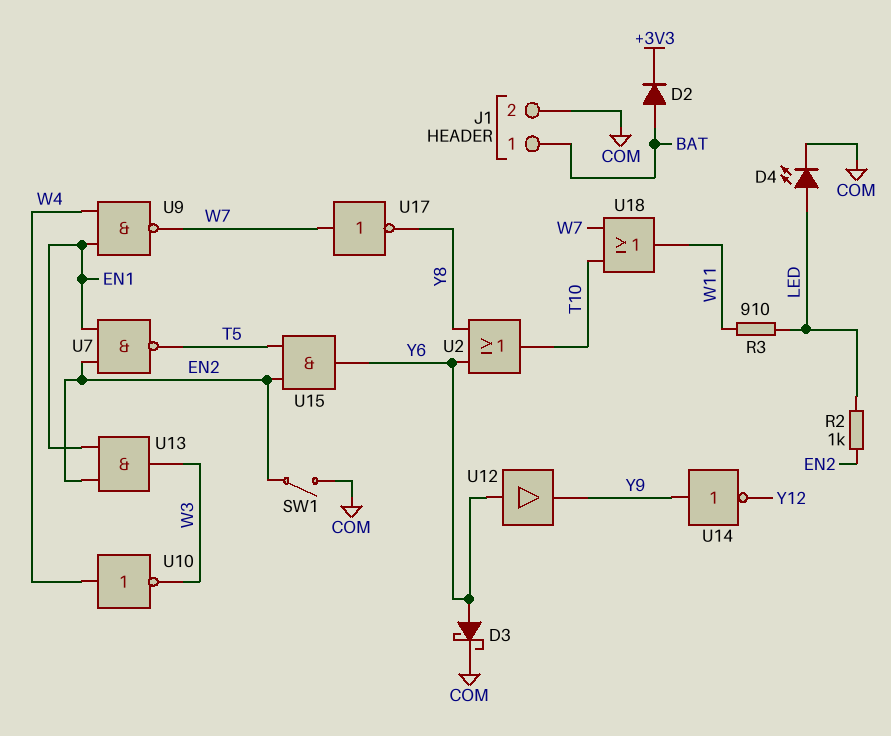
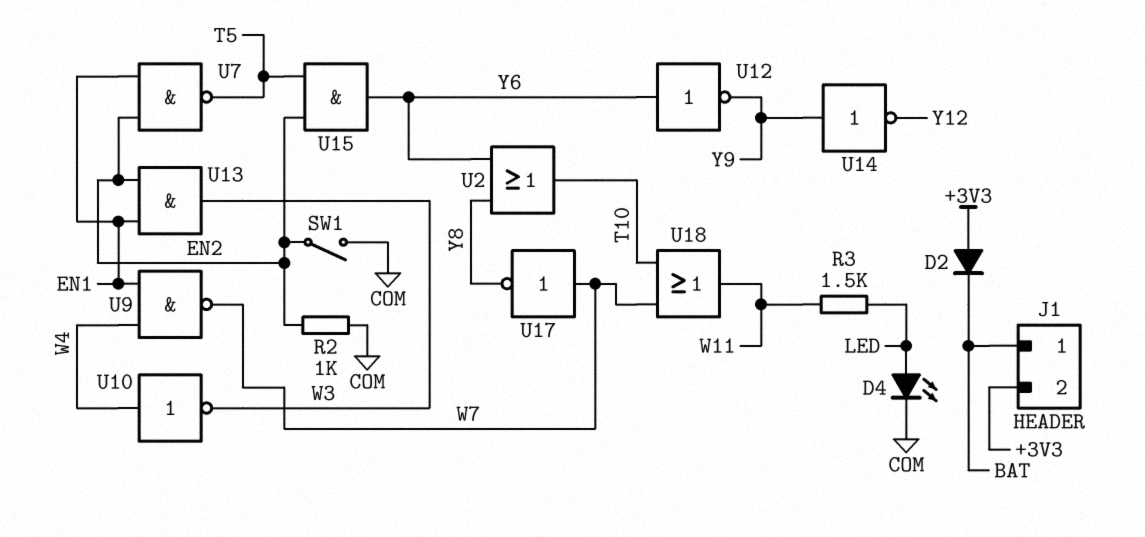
D2: diode (A BAT, K +3V3) -> diode (A +3V3, K BAT)
D3: schottky (A Y6, K COM) -> none
J1 pin 2: COM -> +3V3
R2: 1k (EN2, LED) -> 1k (COM, EN2)
R3: 910 (LED, W11) -> 1.5k (LED, W11)
U12: buffer (in Y6, out Y9) -> NOT (in Y6, out Y9)

